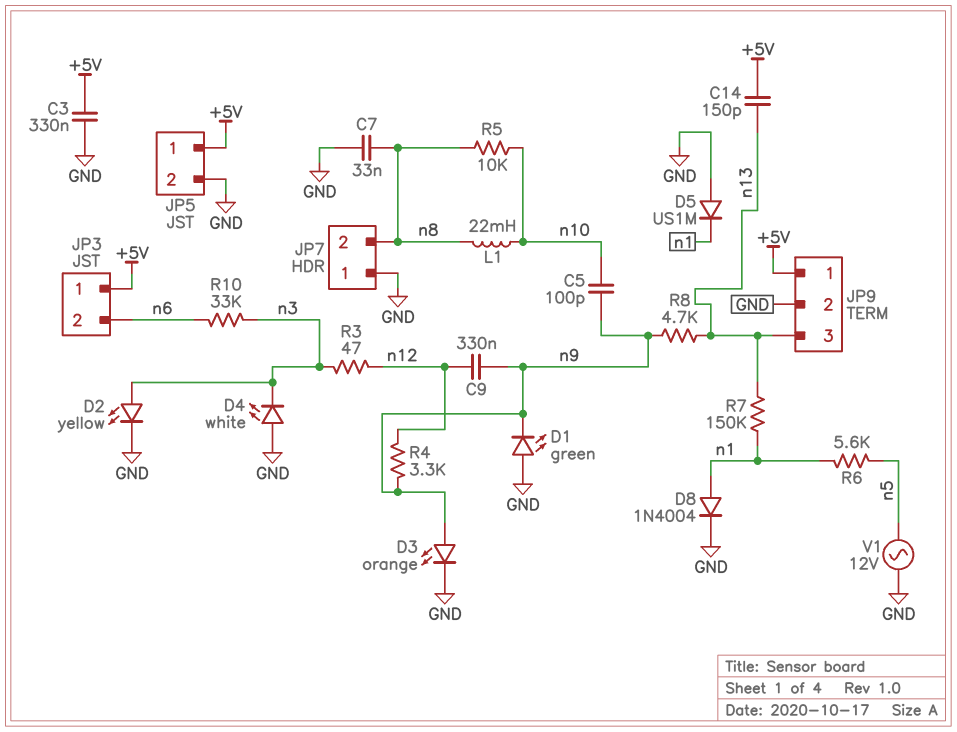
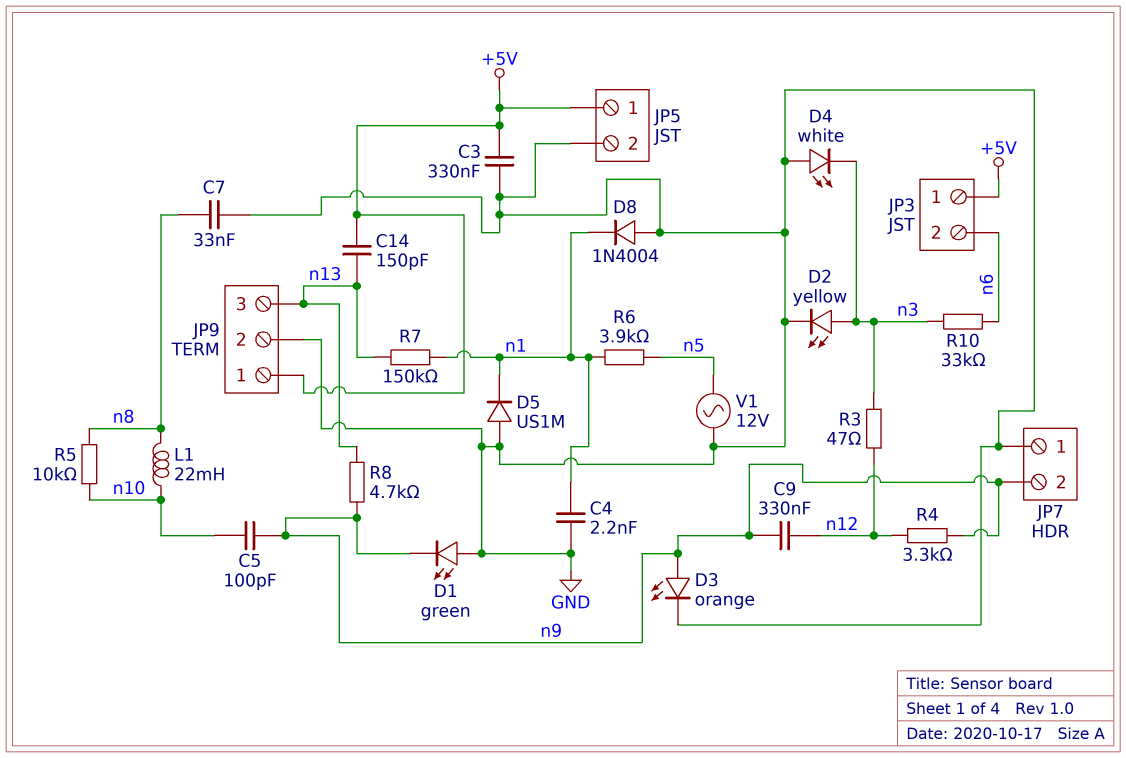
C4: none -> 2.2nF (GND, n1)
D8: diode 1N4004 (A n1, K GND) -> diode 1N4004 (A GND, K n1)
JP7 pin 2: n8 -> n9
R6: 5.6k (n1, n5) -> 3.9k (n1, n5)

